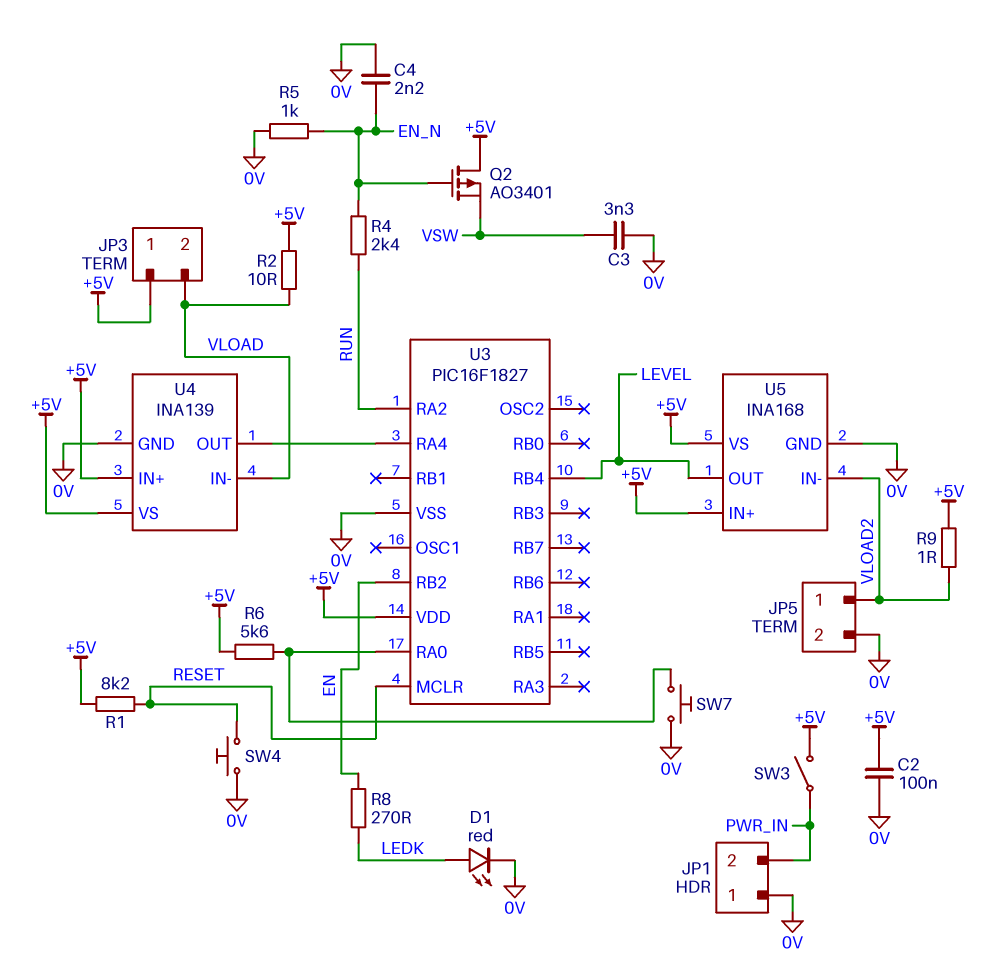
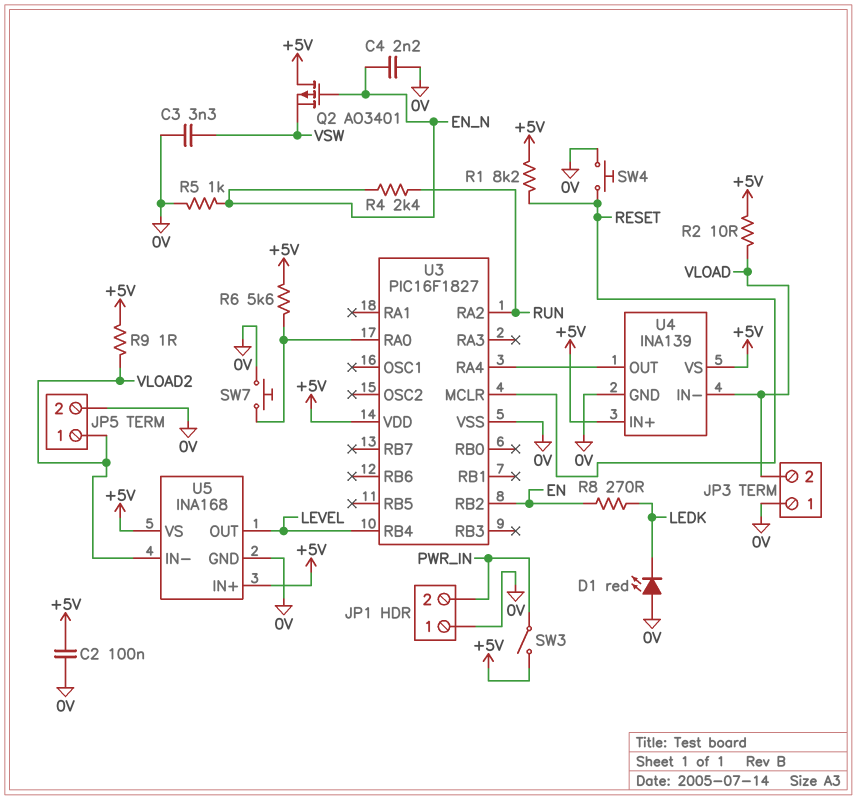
D1: LED red (A LEDK, K 0V) -> LED red (A 0V, K LEDK)
JP3 pin 1: +5V -> 0V

